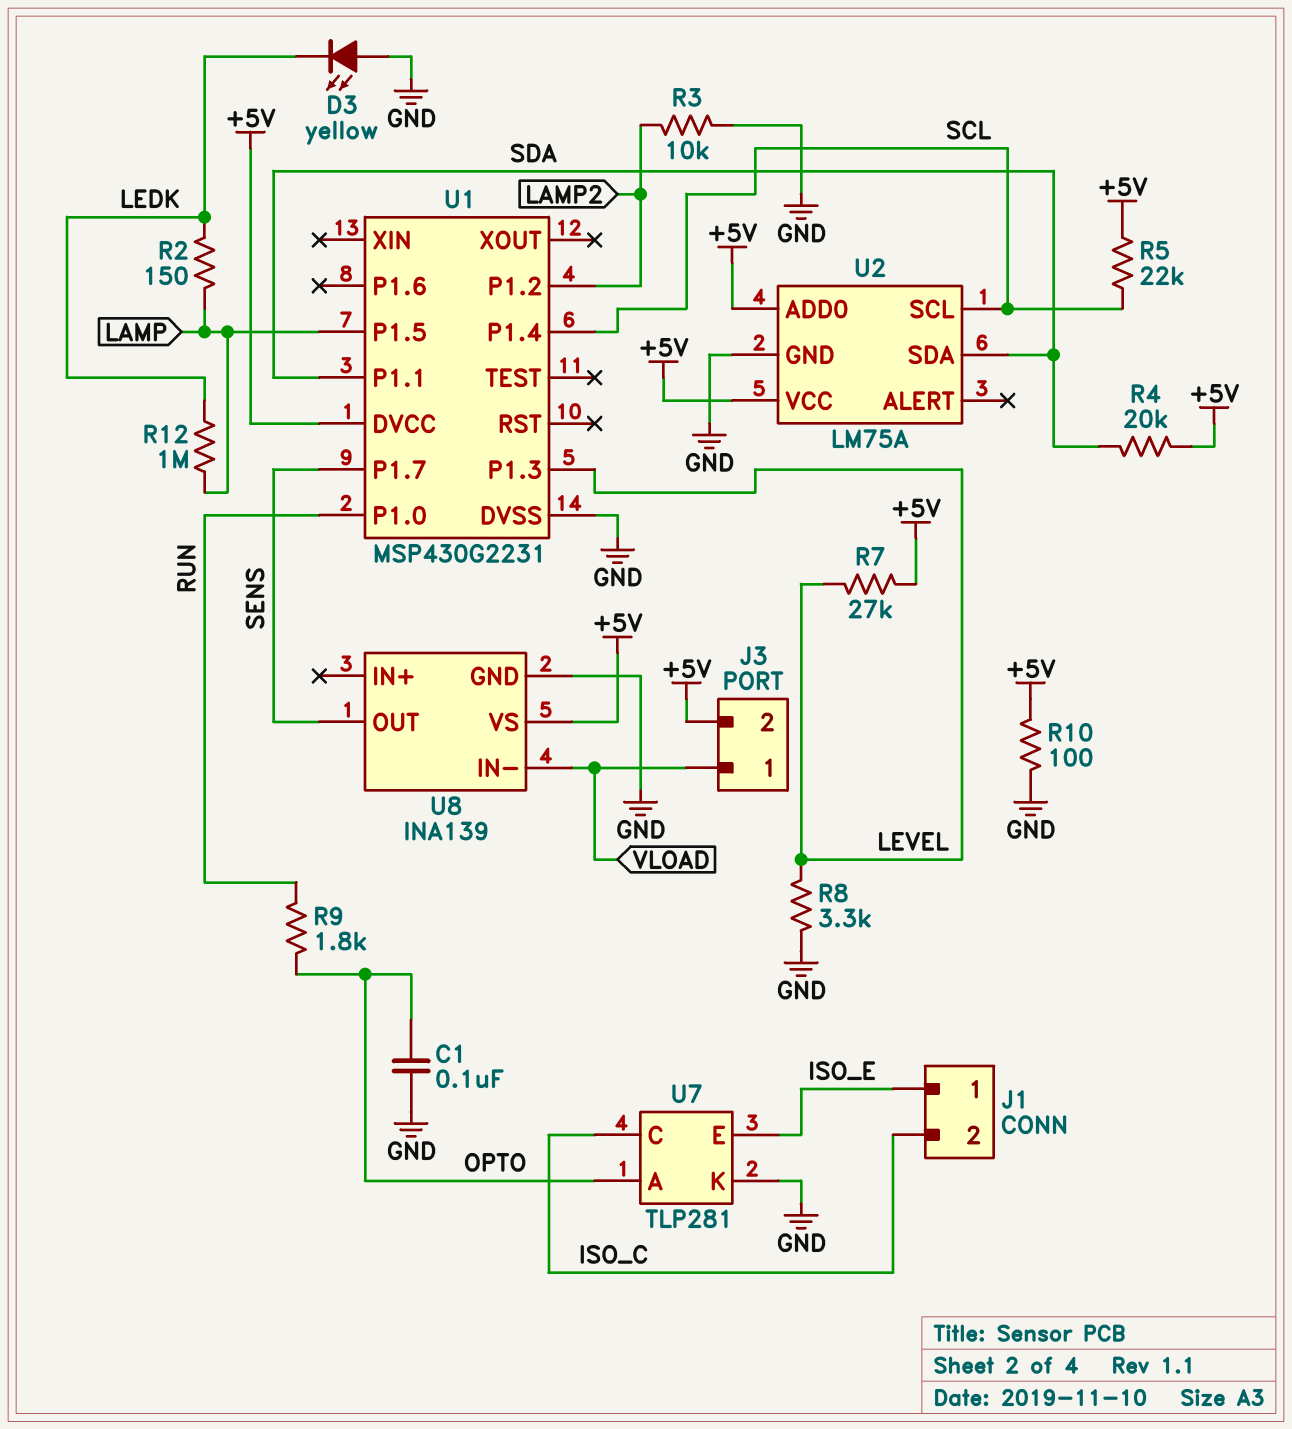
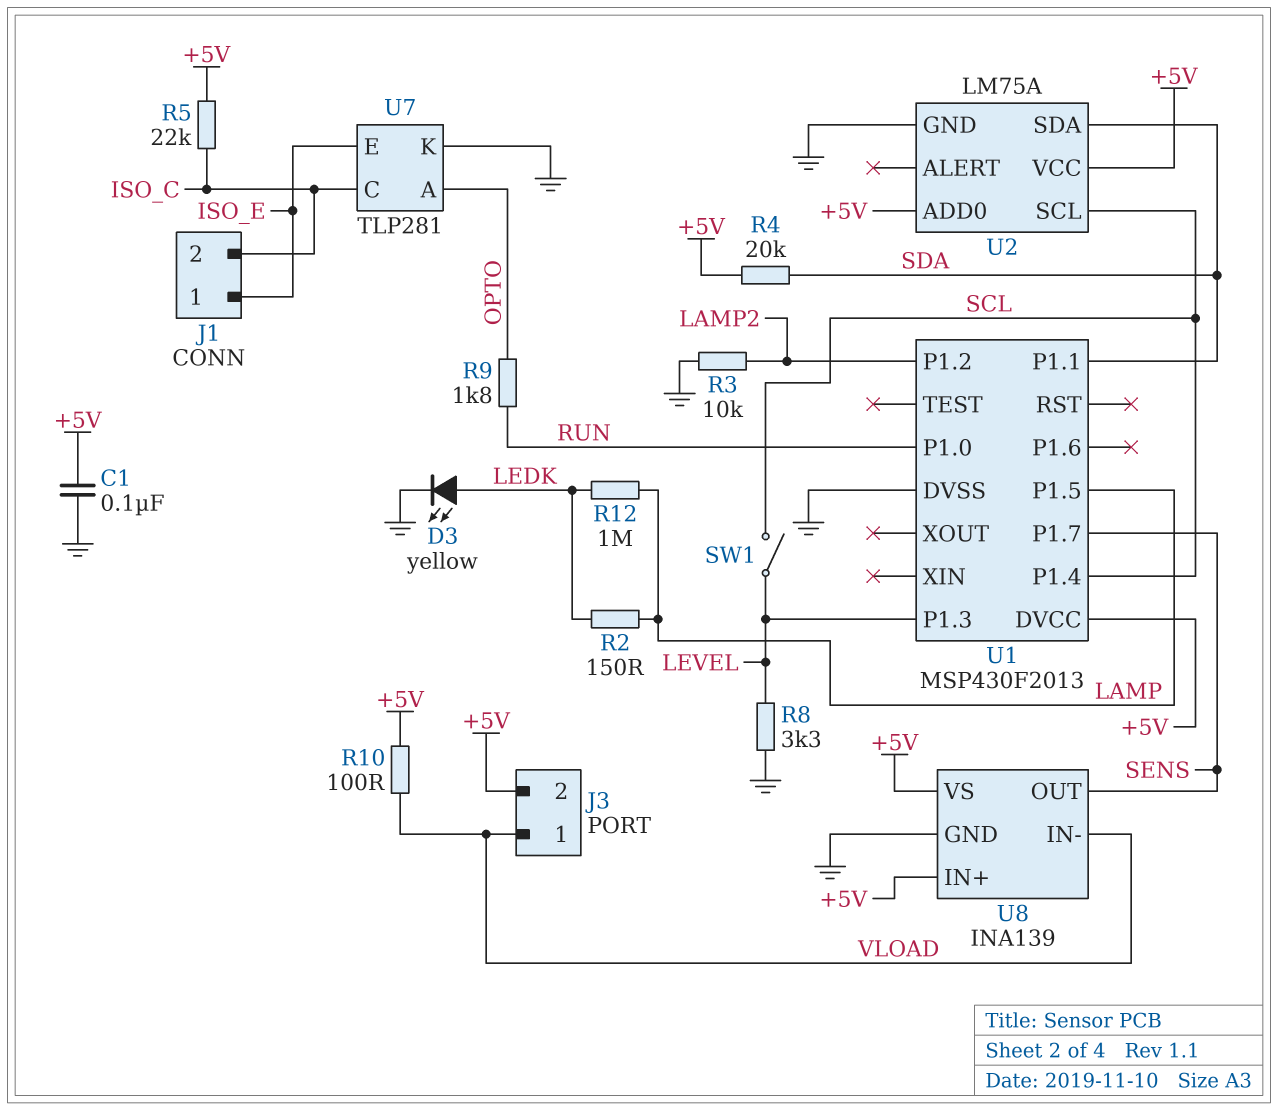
C1: 100nF (GND, OPTO) -> 100nF (+5V, GND)
D3: LED yellow (A GND, K LEDK) -> LED yellow (A LEDK, K GND)
R5: 22k (+5V, SCL) -> 22k (+5V, ISO_C)
R7: 27k (+5V, LEVEL) -> none
R10: 100 (+5V, GND) -> 100 (+5V, VLOAD)
SW1: none -> switch (LEVEL, SCL)
U1: MSP430G2231 -> MSP430F2013
U8 pin IN+: none -> +5V

